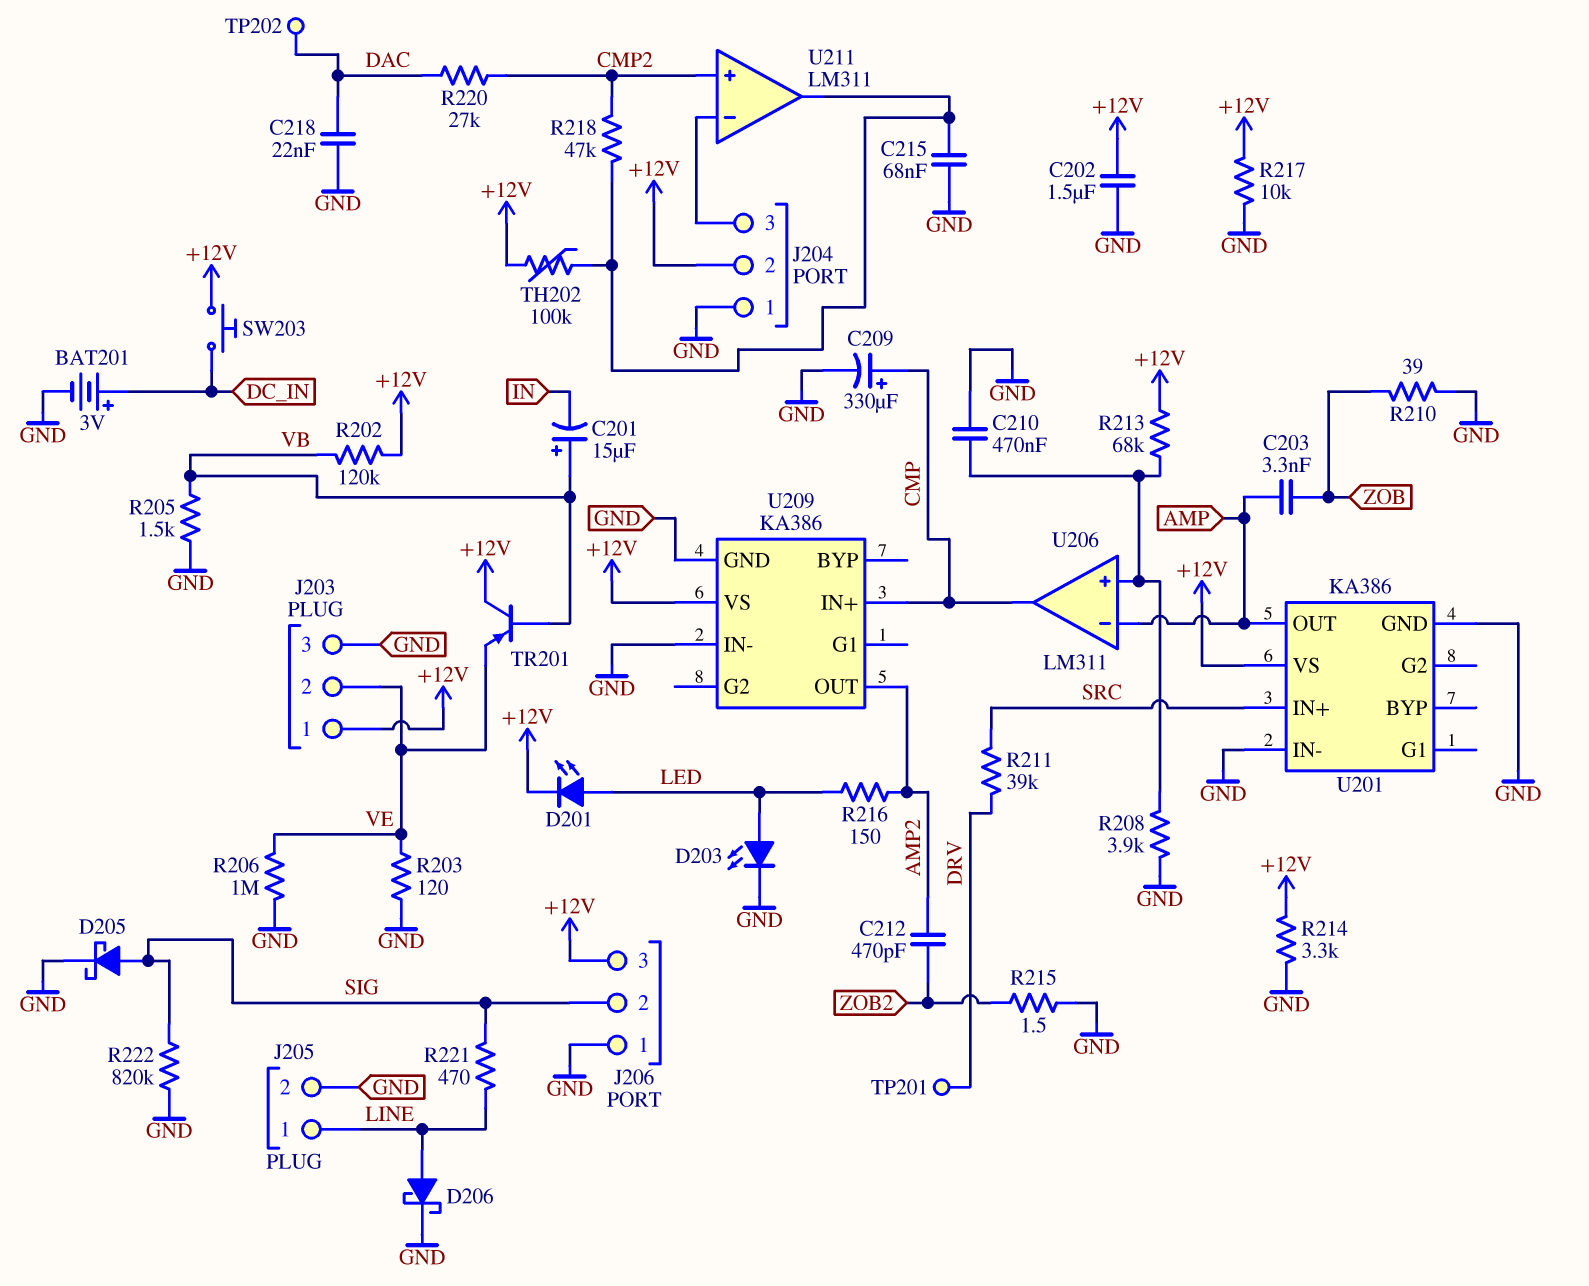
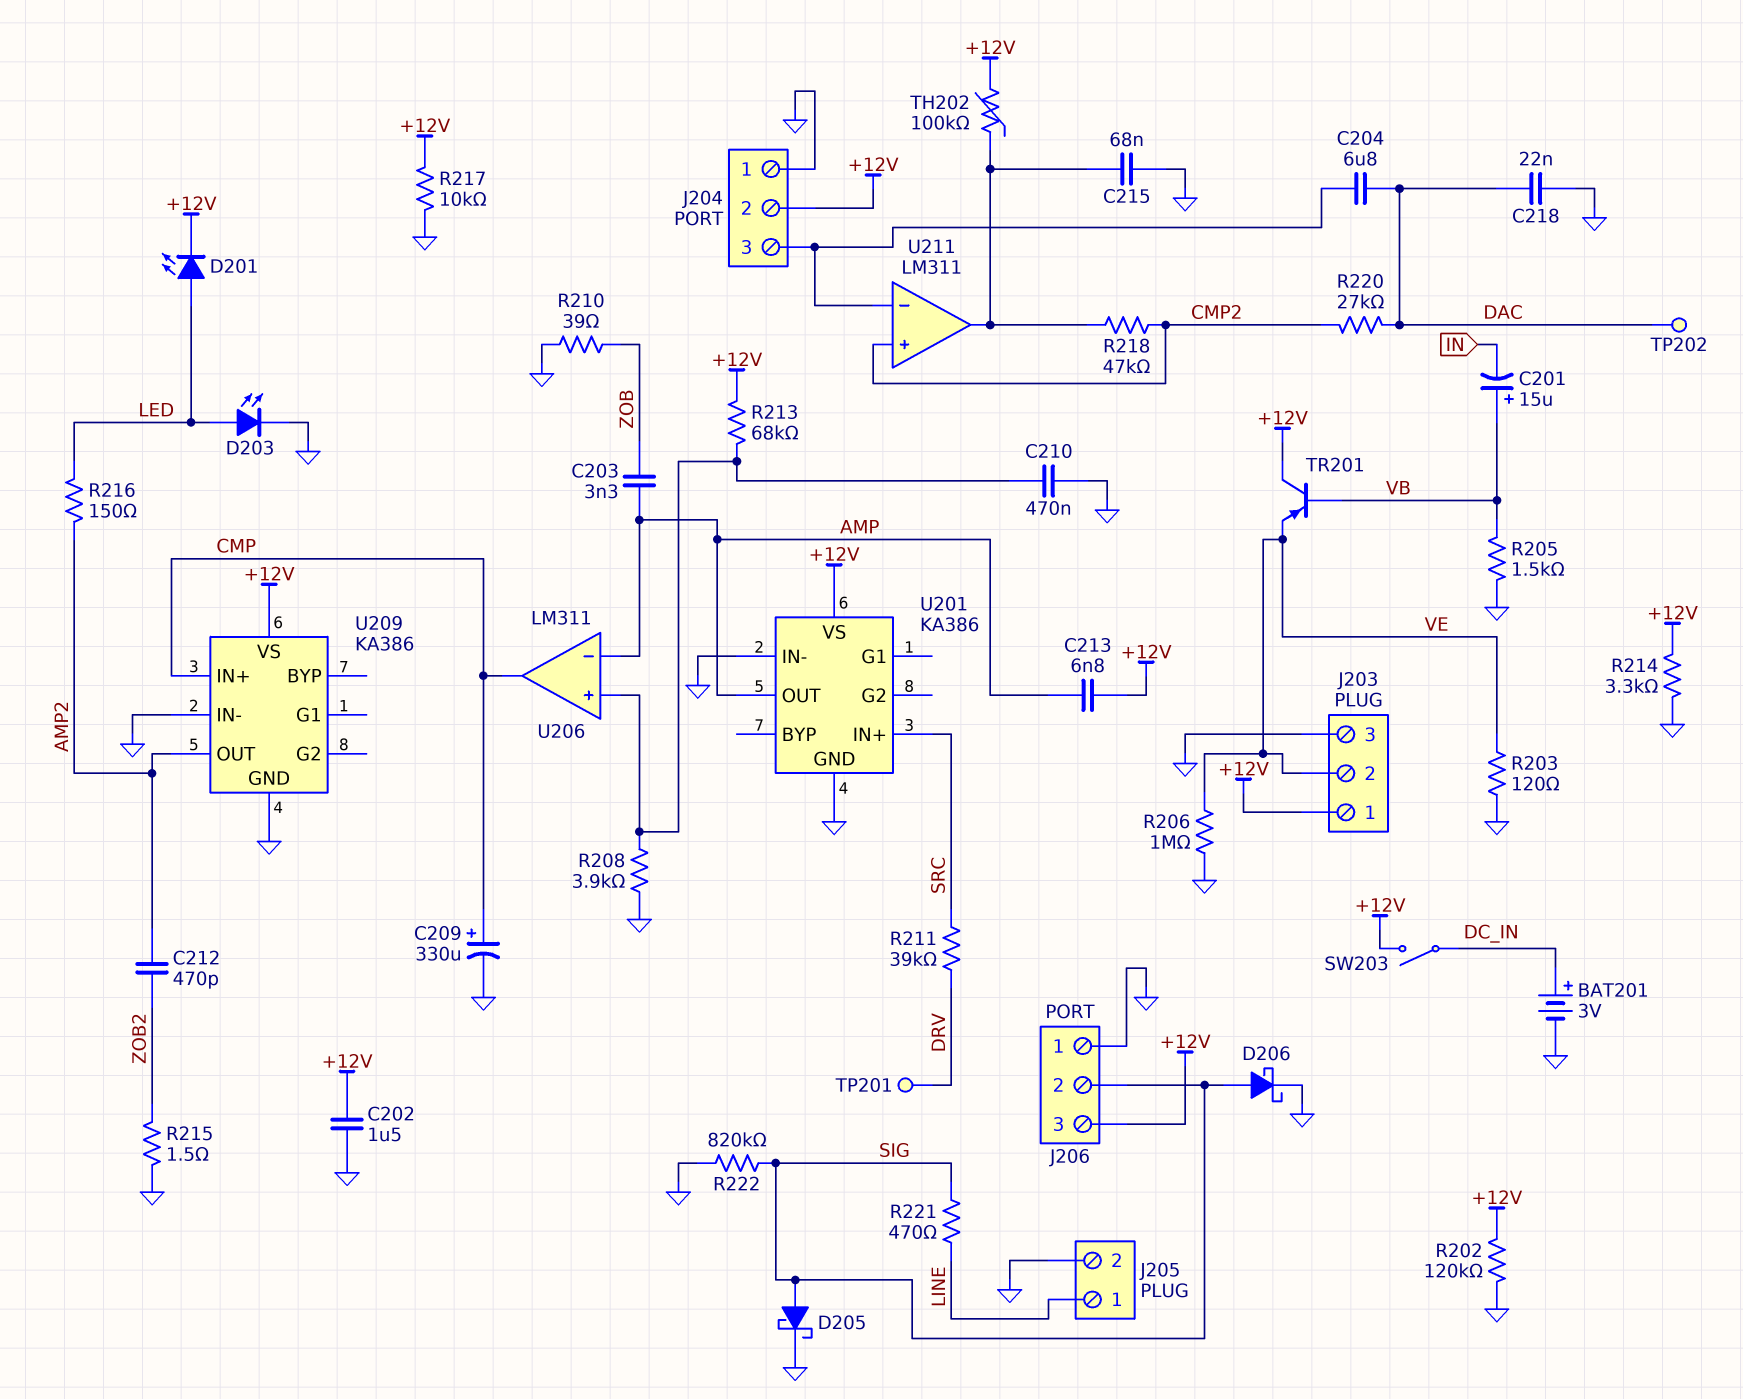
C204: none -> 6.8uF (DAC, J204/3)
C213: none -> 6.8nF (+12V, AMP)
D206: schottky (A LINE, K GND) -> schottky (A SIG, K GND)
R202: 120k (+12V, VB) -> 120k (+12V, GND)
SW203: button (+12V, DC_IN) -> switch (+12V, DC_IN)

